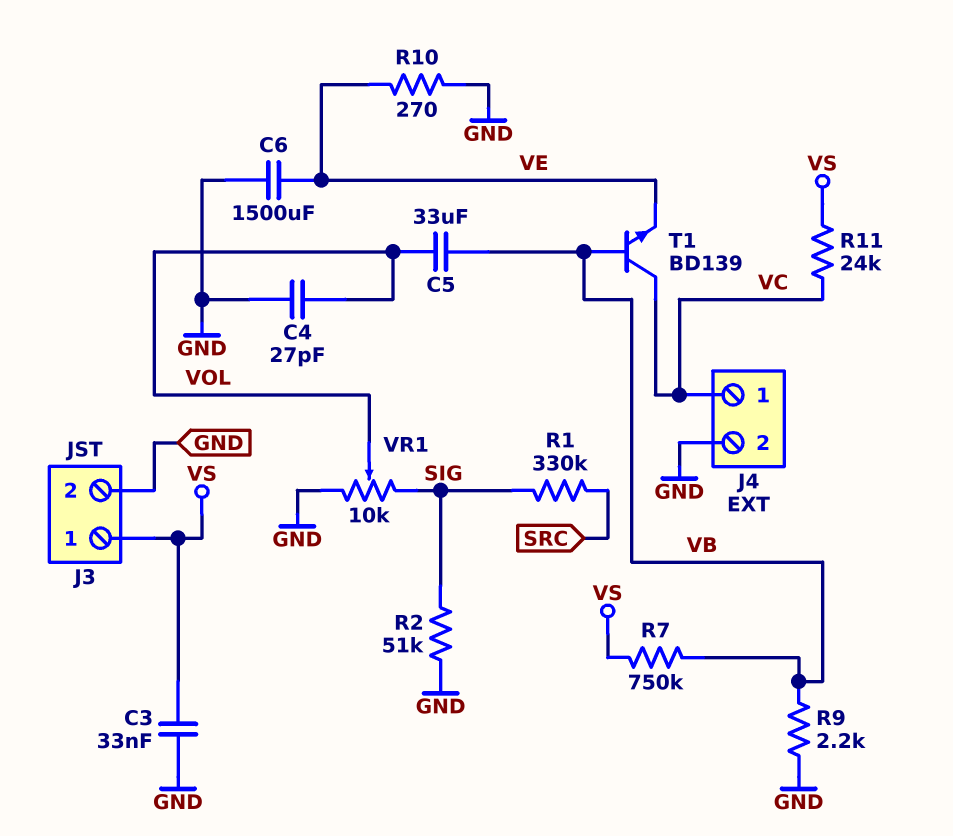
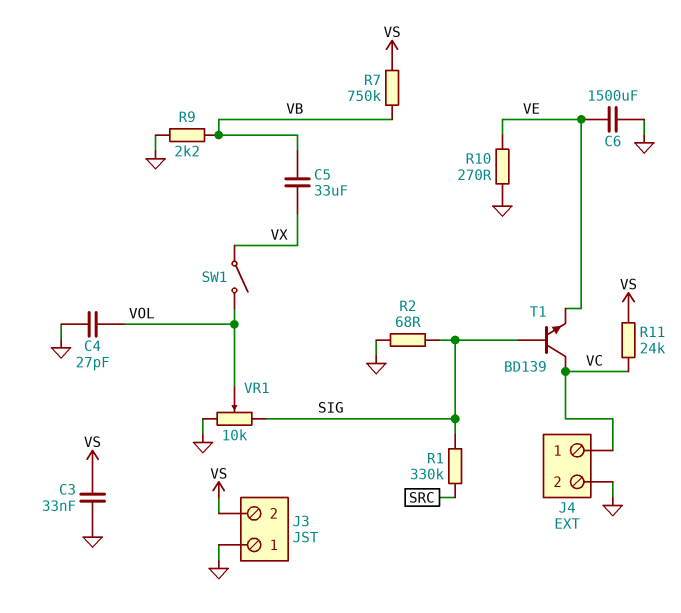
C5: 33uF (VB, VOL) -> 33uF (VB, VX)
J3 pin 1: VS -> GND
J3 pin 2: GND -> VS
R2: 51k (GND, SIG) -> 68 (GND, SIG)
SW1: none -> switch (VOL, VX)
T1: NPN BD139 (B VB, C VC, E VE) -> NPN BD139 (B SIG, C VC, E VE)

